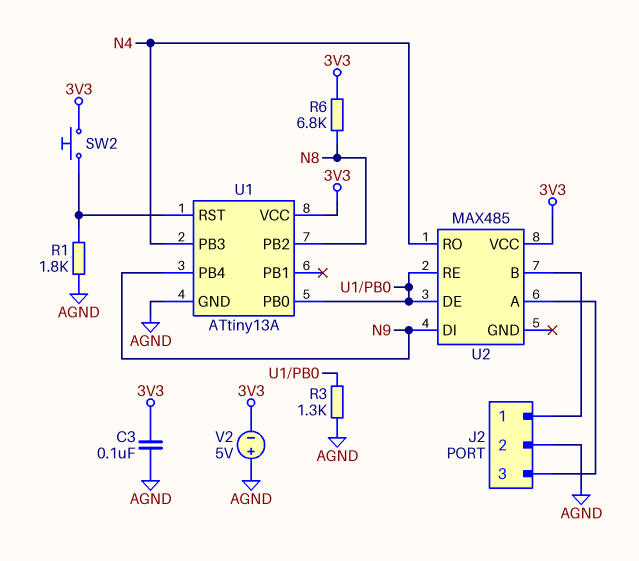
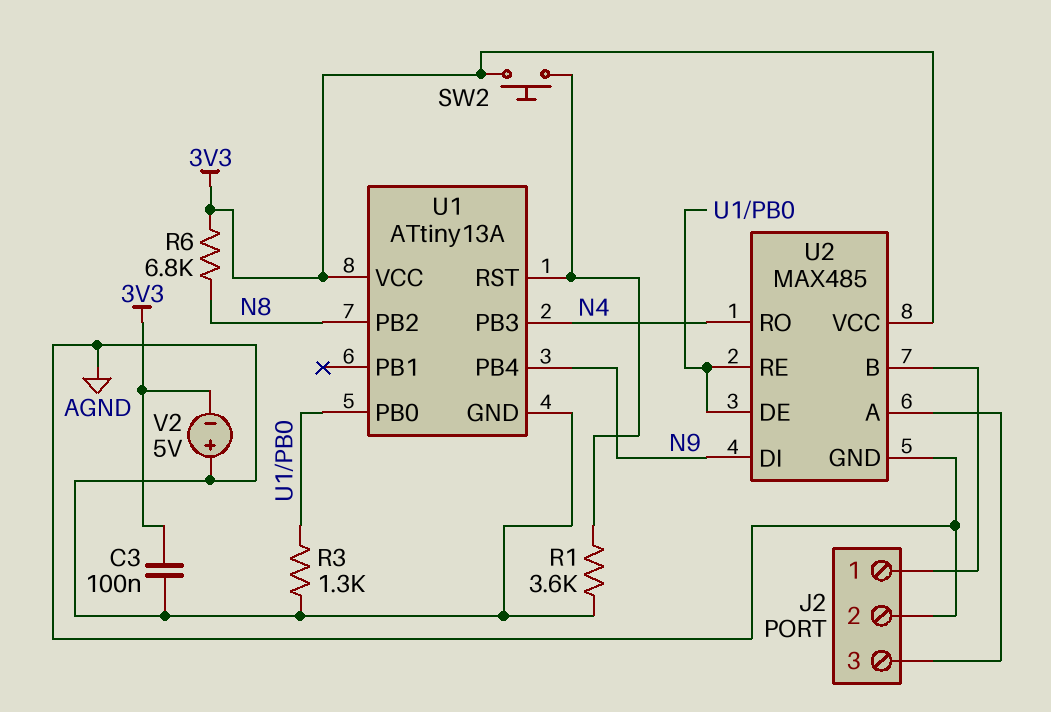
R1: 1.8k (AGND, U1/RST) -> 3.6k (AGND, U1/RST)
U2 pin GND: none -> AGND

